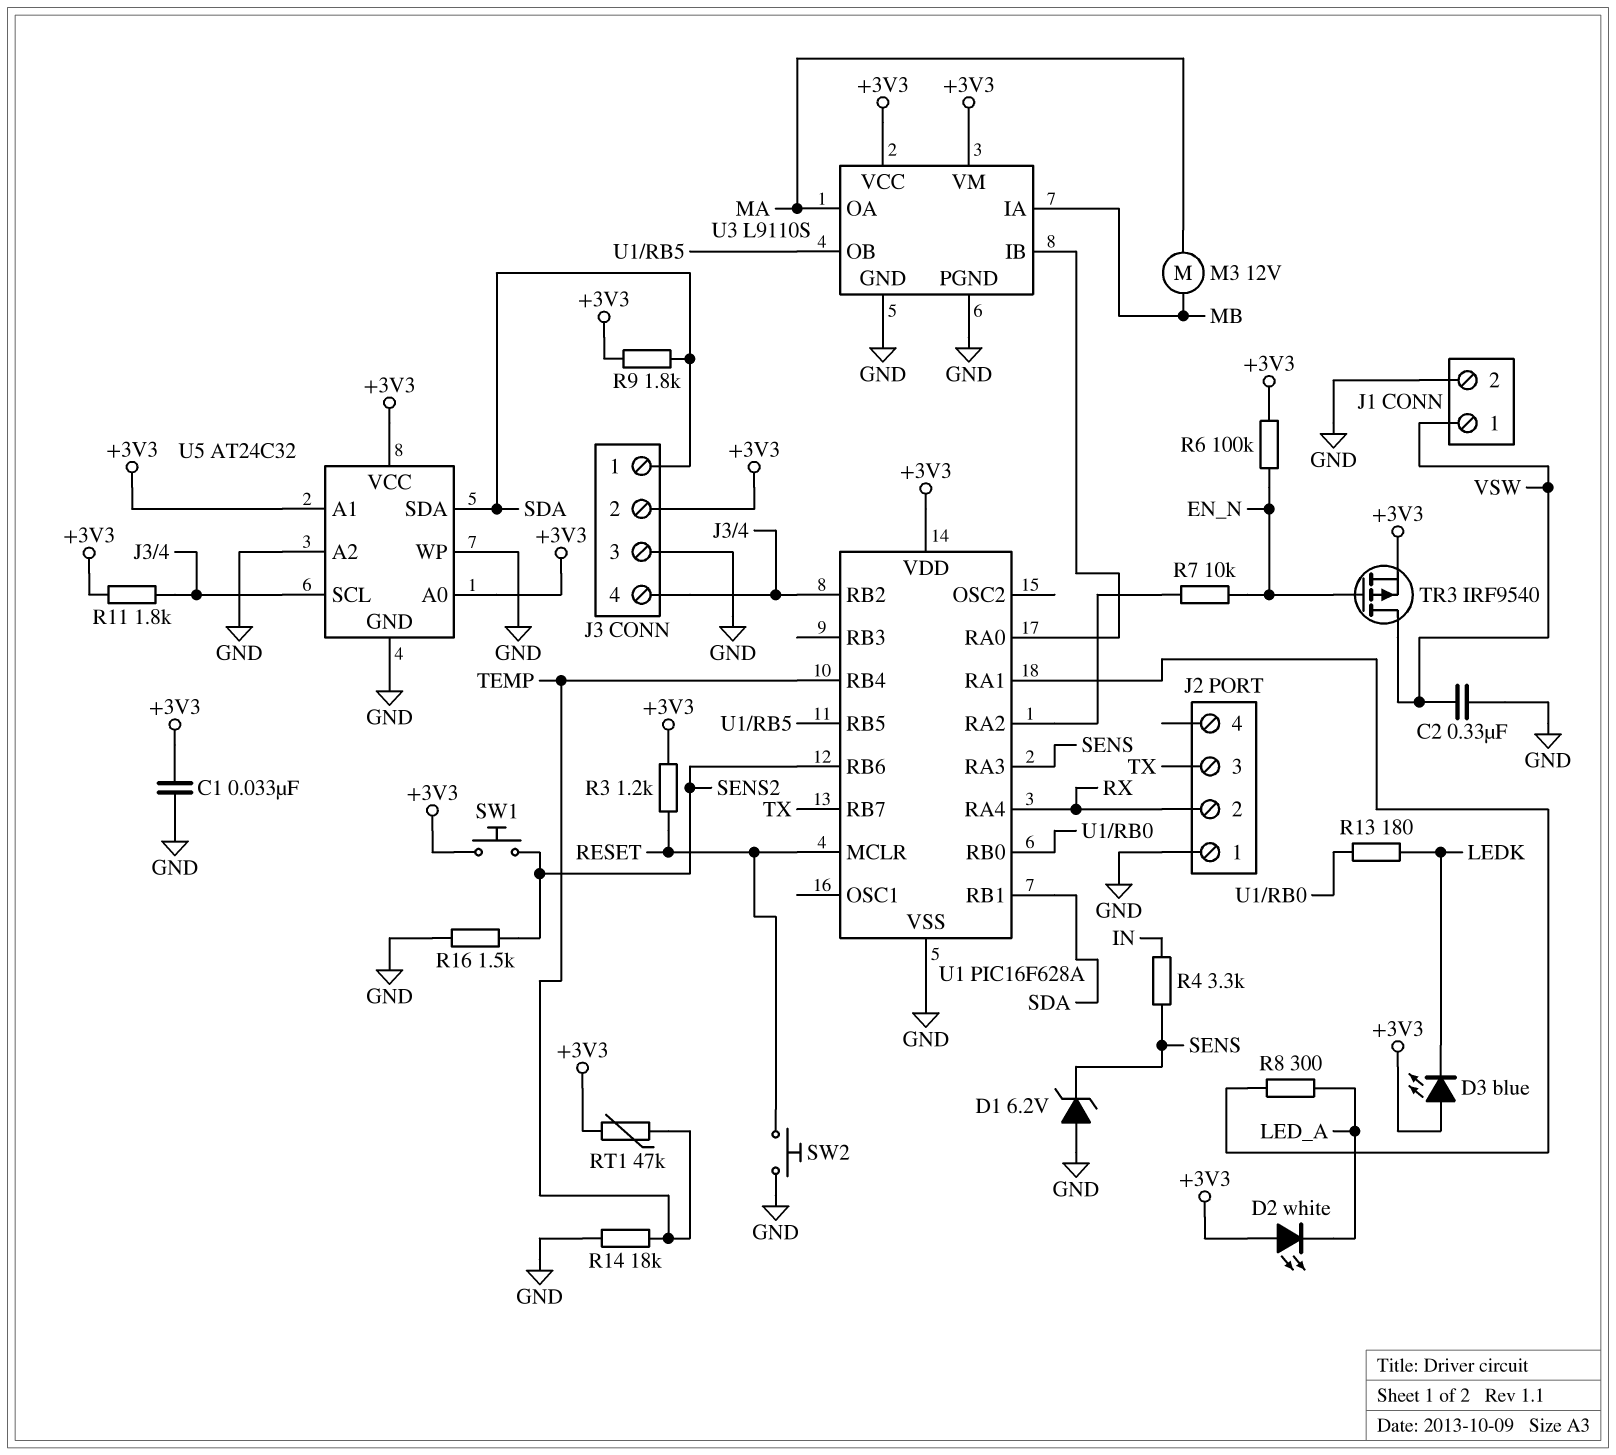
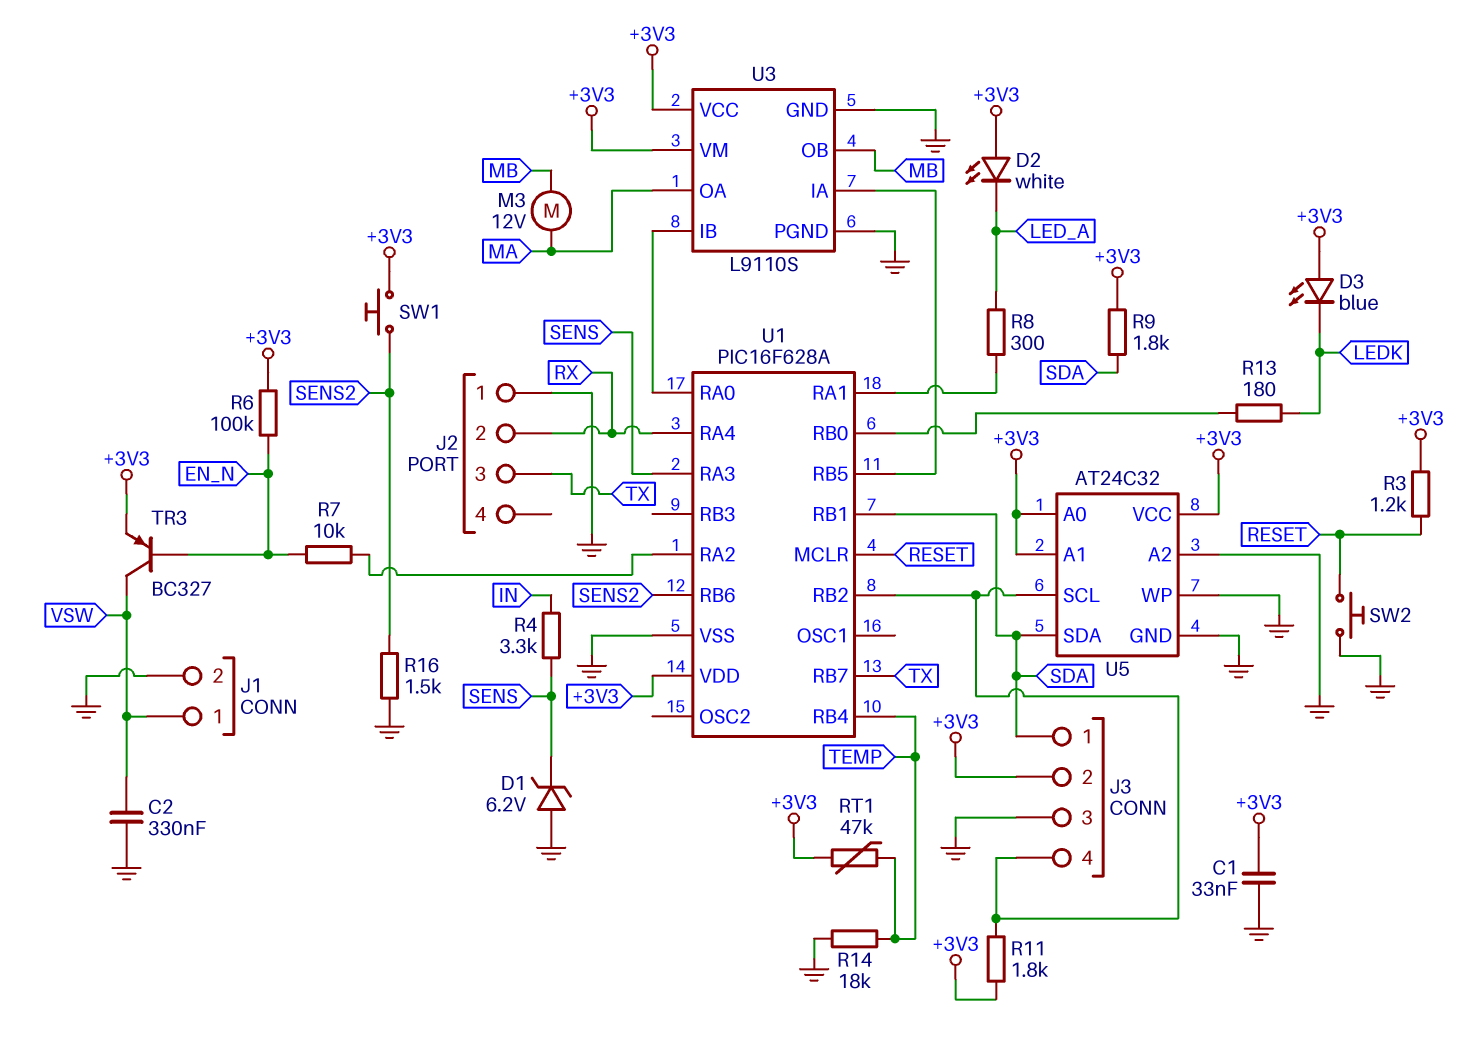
TR3: PMOS IRF9540 (G EN_N, D VSW, S +3V3) -> PNP BC327 (B EN_N, C VSW, E +3V3)
U3 pin IA: MB -> U1/RB5
U3 pin OB: U1/RB5 -> MB

